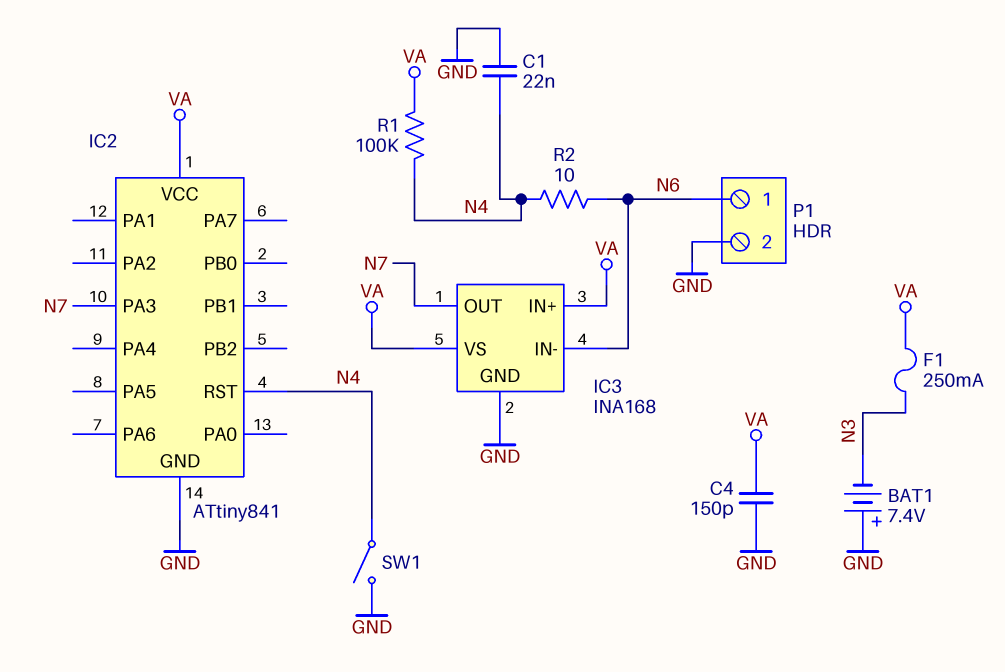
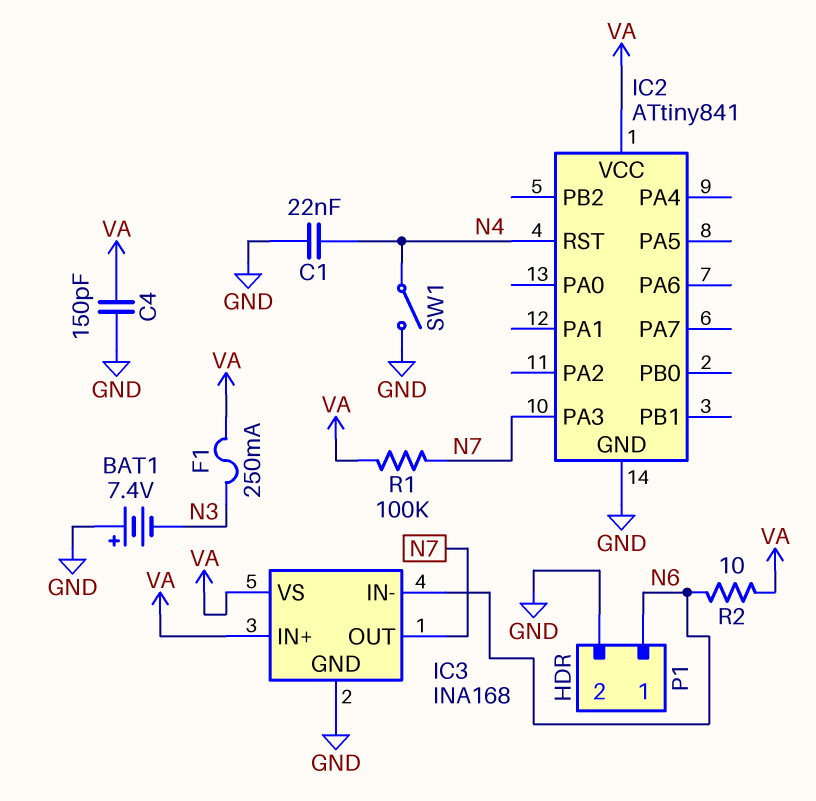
R1: 100k (N4, VA) -> 100k (N7, VA)
R2: 10 (N4, N6) -> 10 (N6, VA)

